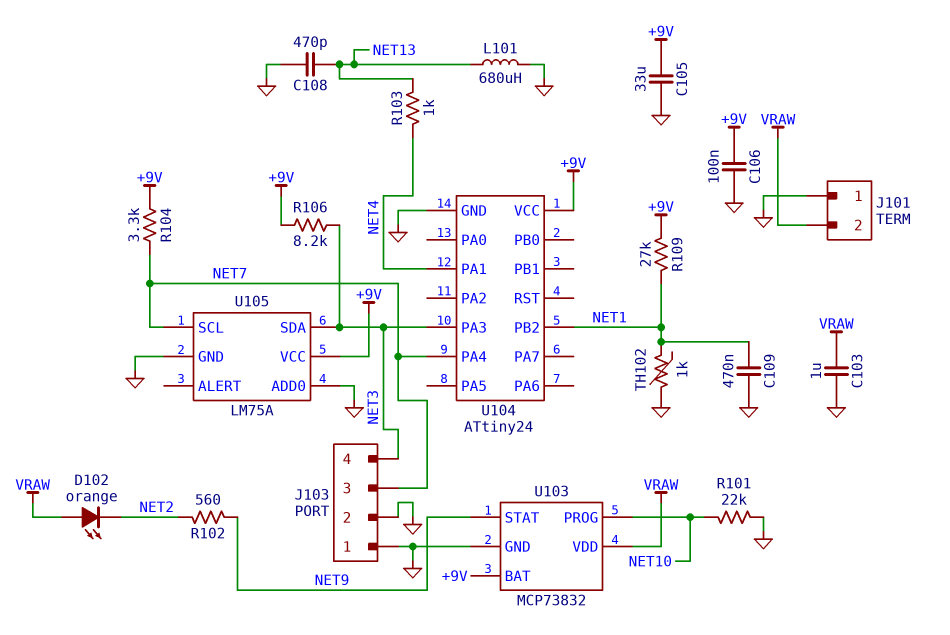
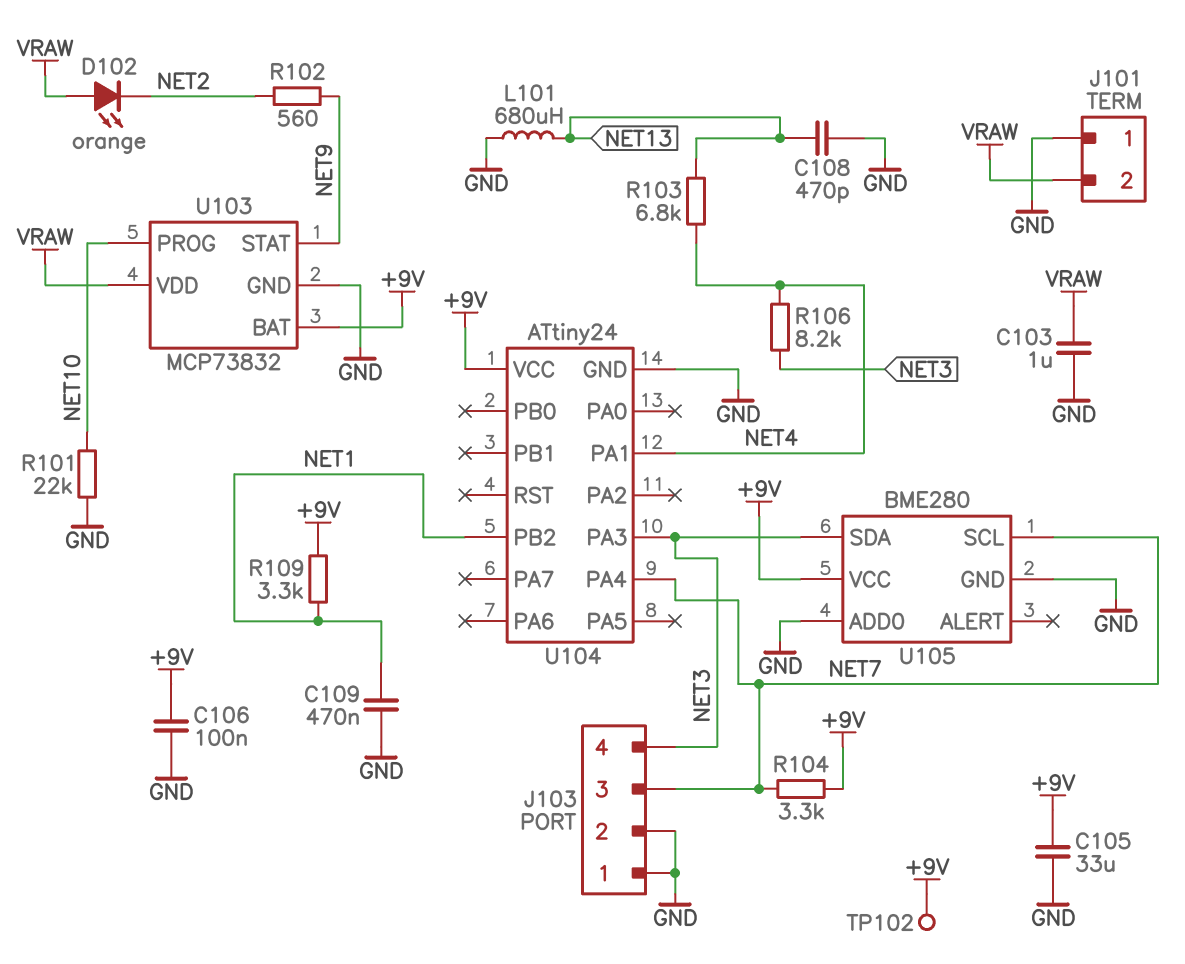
R103: 1k (NET4, NET13) -> 6.8k (NET4, NET13)
R106: 8.2k (+9V, NET3) -> 8.2k (NET3, NET4)
R109: 27k (+9V, NET1) -> 3.3k (+9V, NET1)
TH102: 1k (GND, NET1) -> none
TP102: none -> test point (+9V)
U105: LM75A -> BME280

